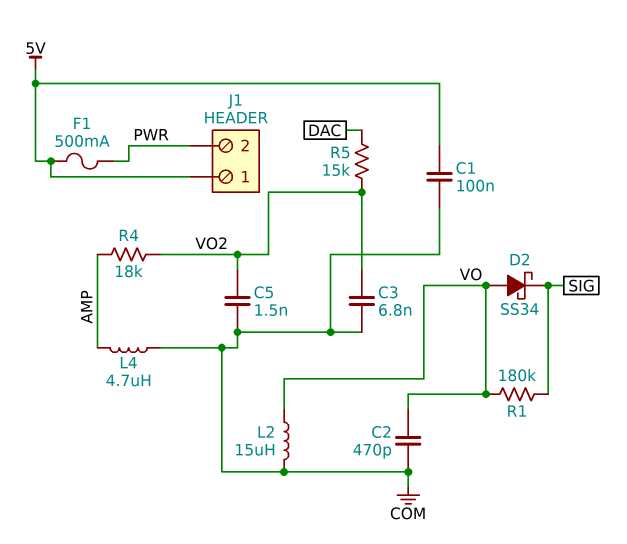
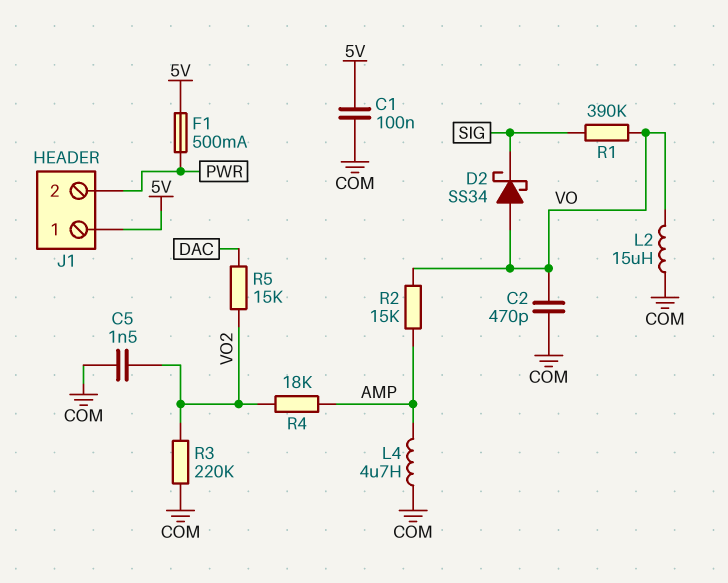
C3: 6.8nF (COM, VO2) -> none
R1: 180k (SIG, VO) -> 390k (SIG, VO)
R2: none -> 15k (AMP, VO)
R3: none -> 220k (COM, VO2)

